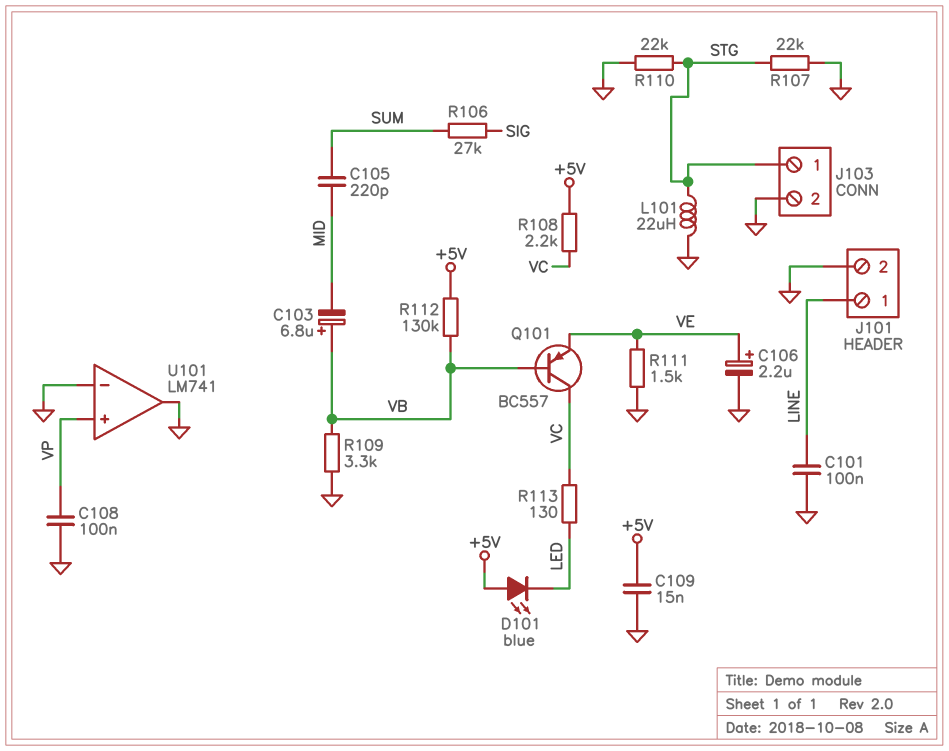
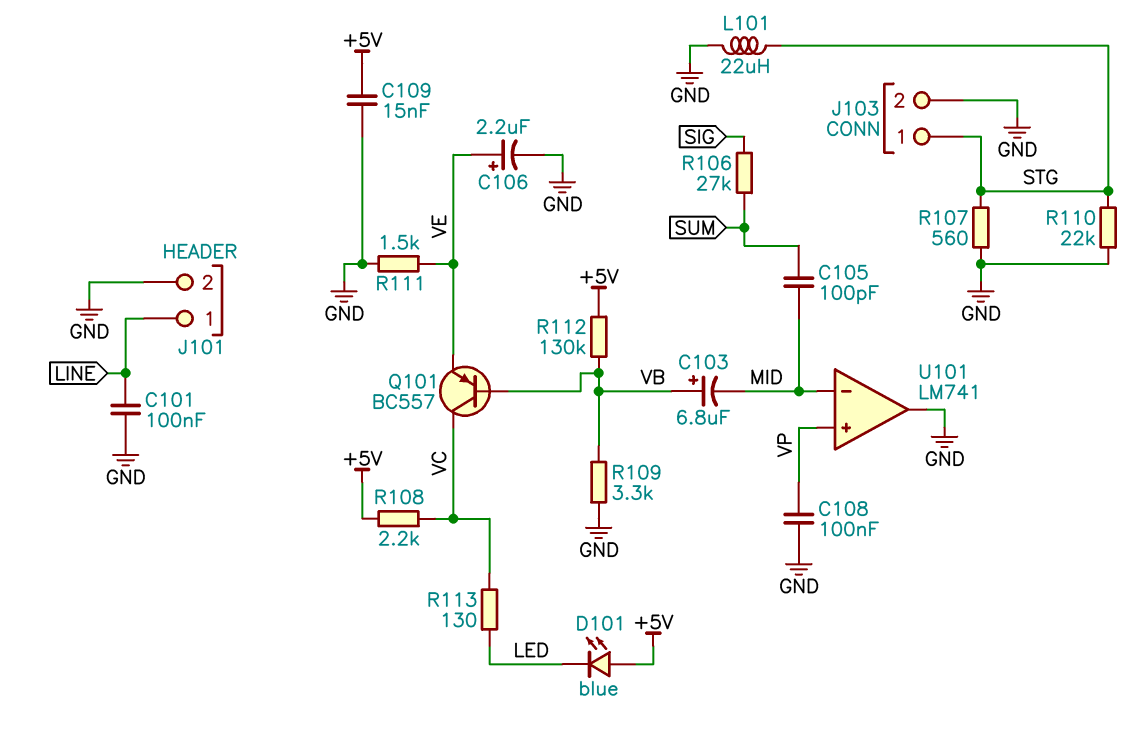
C105: 220pF (MID, SUM) -> 100pF (MID, SUM)
R107: 22k (GND, STG) -> 560 (GND, STG)
U101 pin in-: GND -> MID

